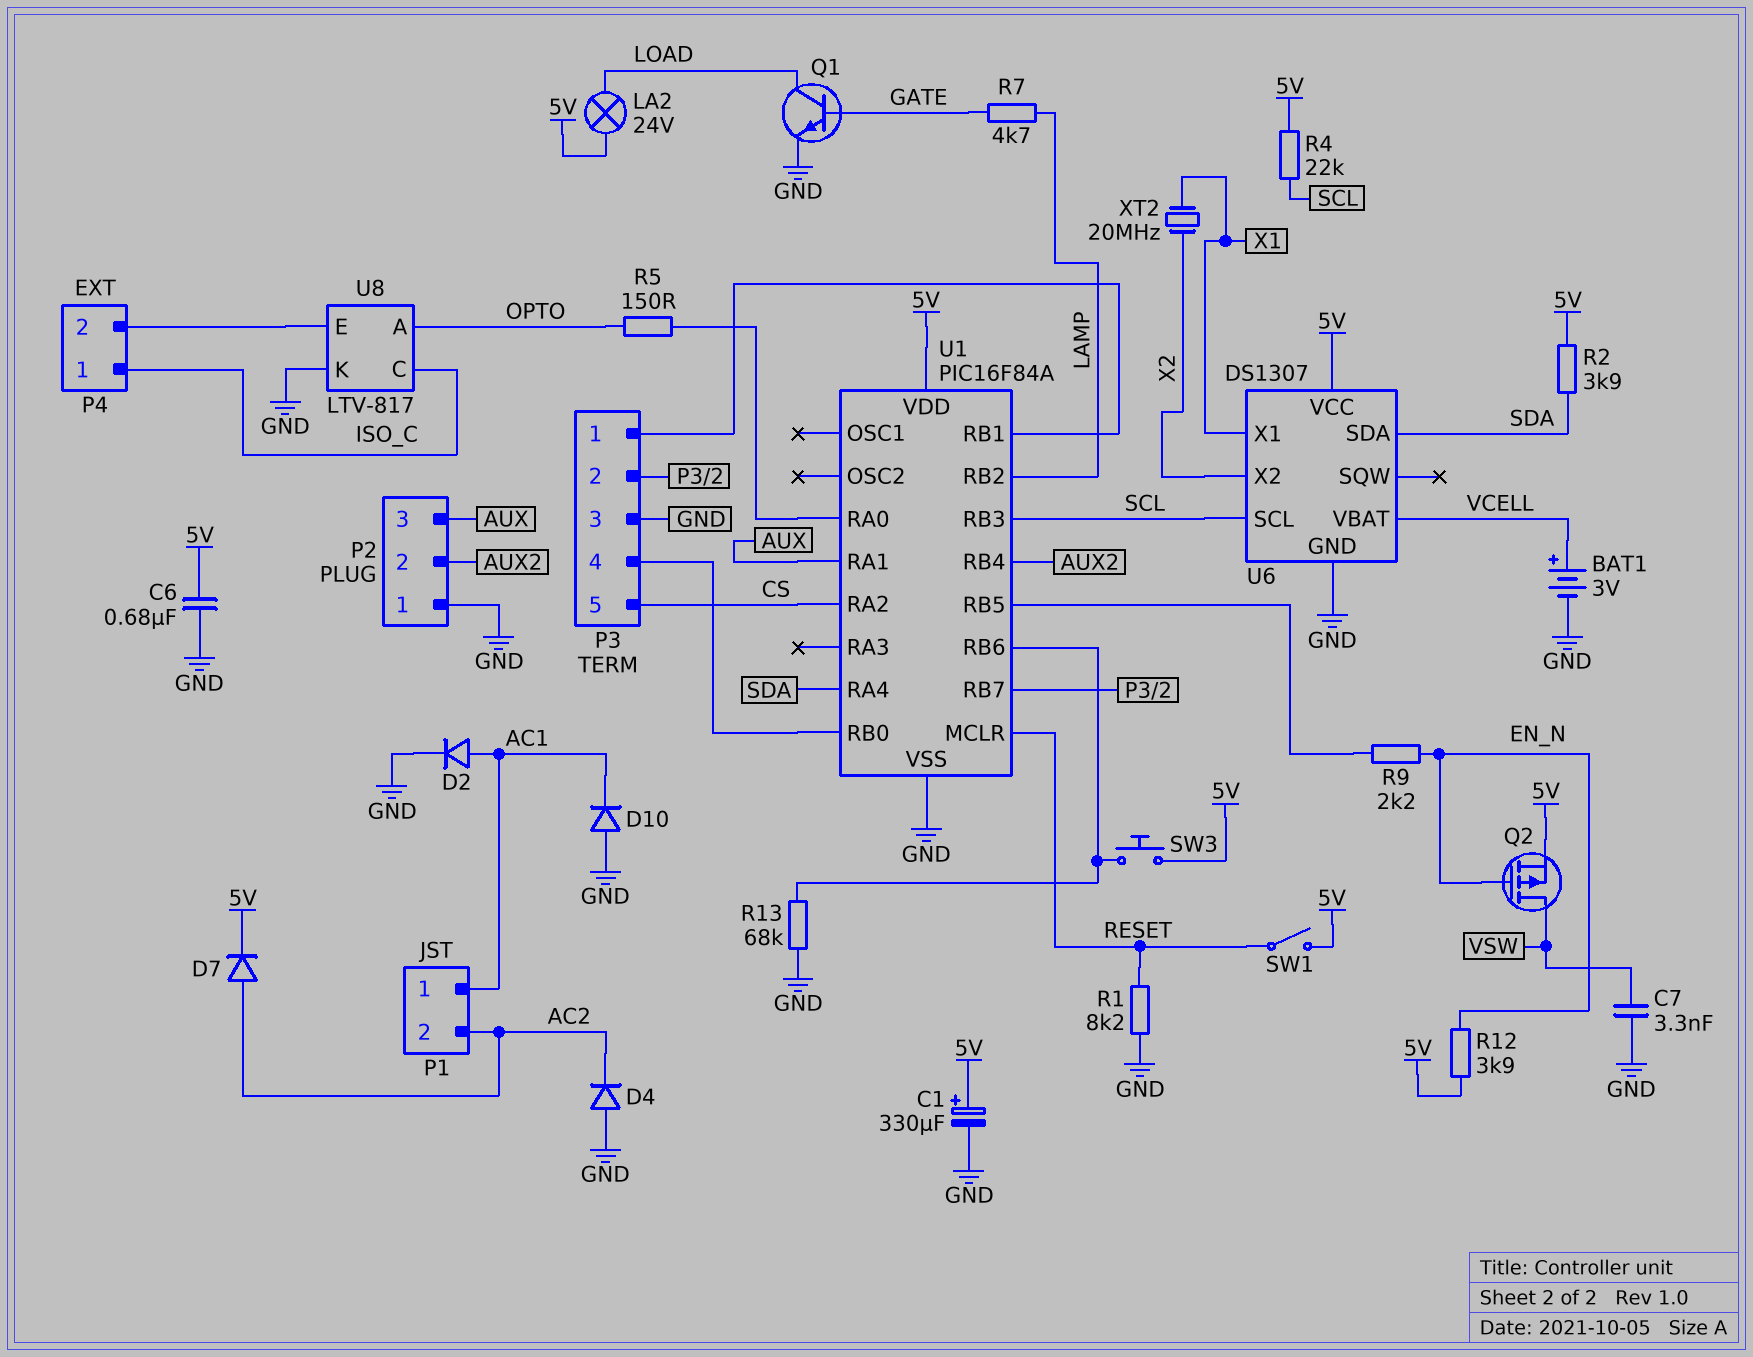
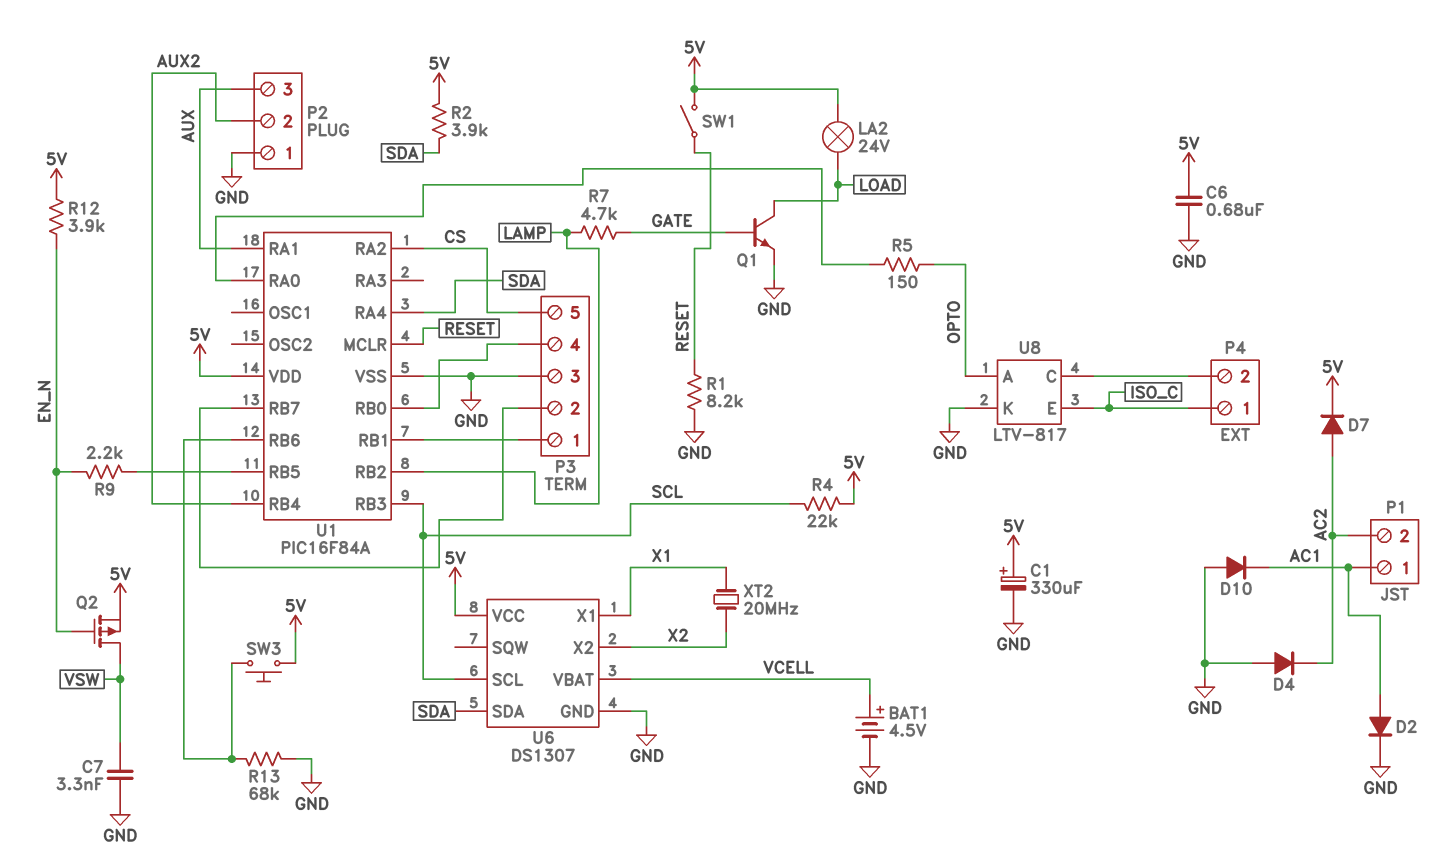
BAT1: 3V (plus VCELL, minus GND) -> 4.5V (plus VCELL, minus GND)
U8 pin C: ISO_C -> P4/2
U8 pin E: P4/2 -> ISO_C

